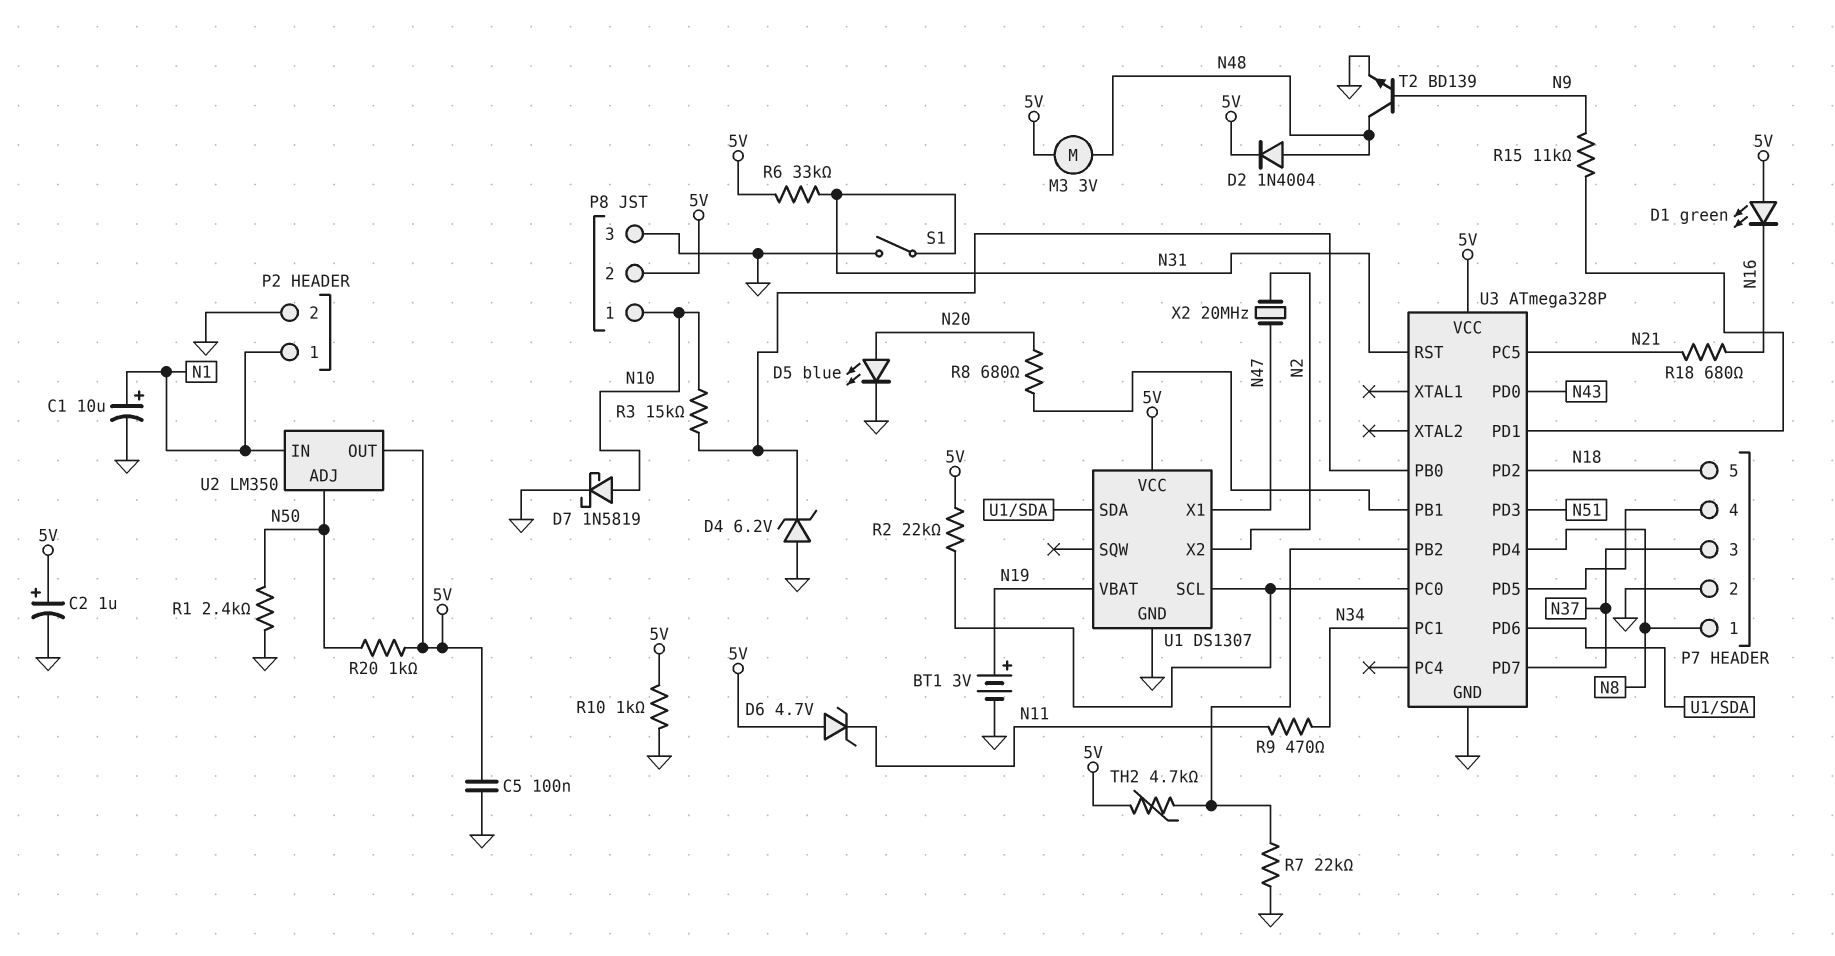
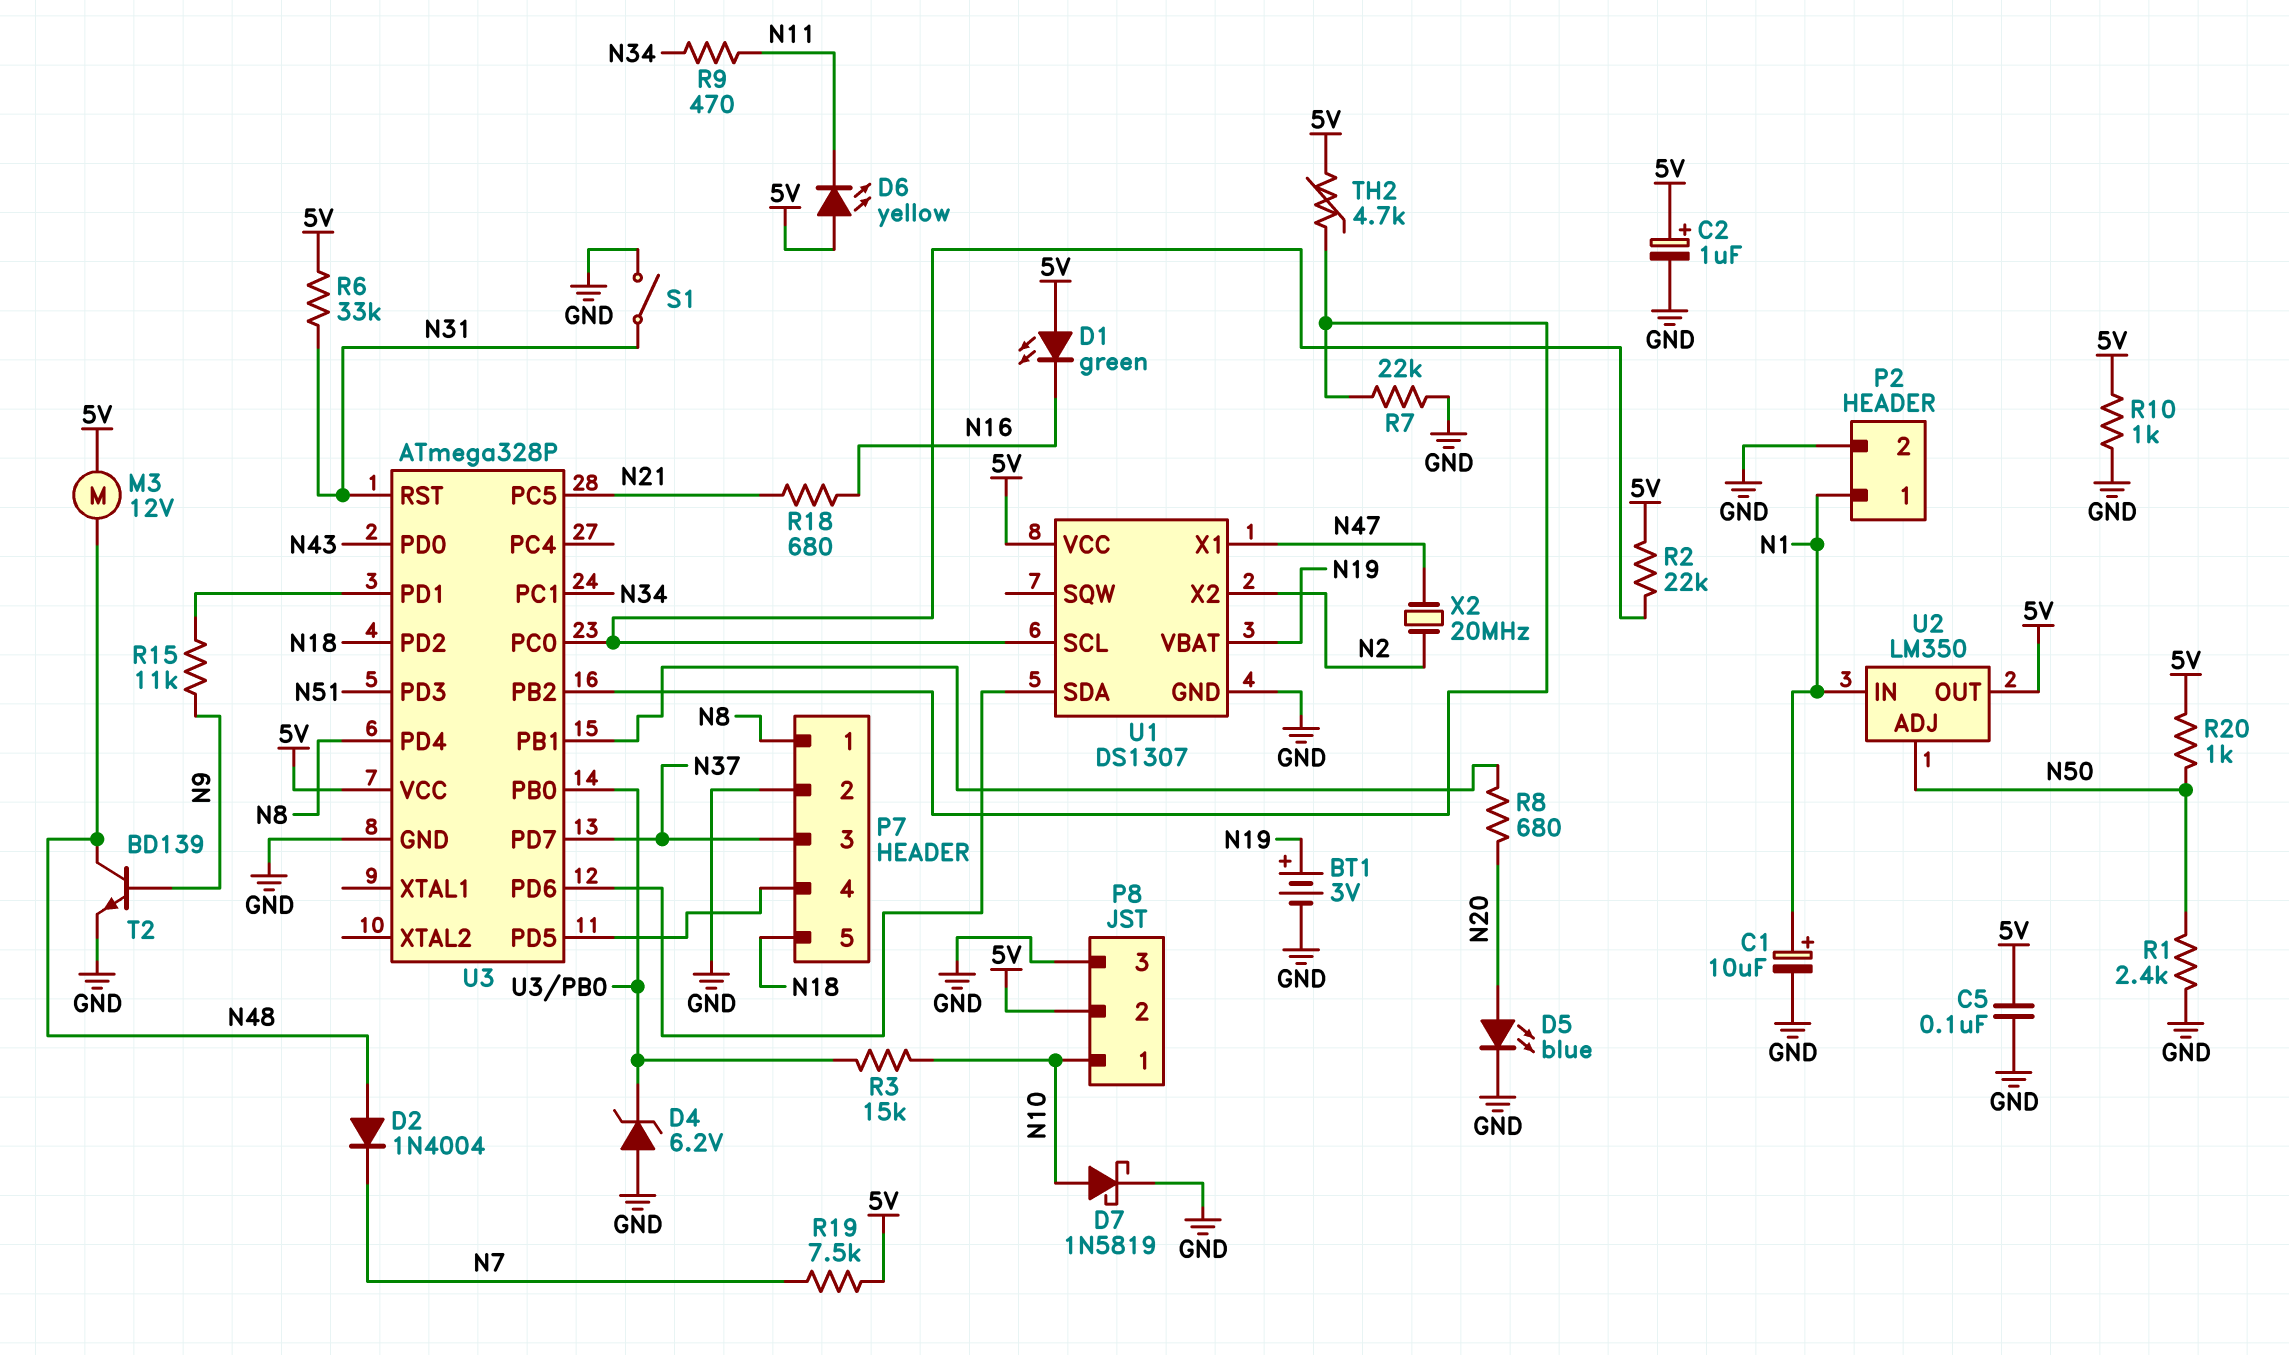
D2: diode 1N4004 (A N48, K 5V) -> diode 1N4004 (A N48, K N7)
D6: zener 4.7V (A 5V, K N11) -> LED yellow (A 5V, K N11)
M3: motor 3V (5V, N48) -> motor 12V (5V, N48)
R19: none -> 7.5k (5V, N7)

